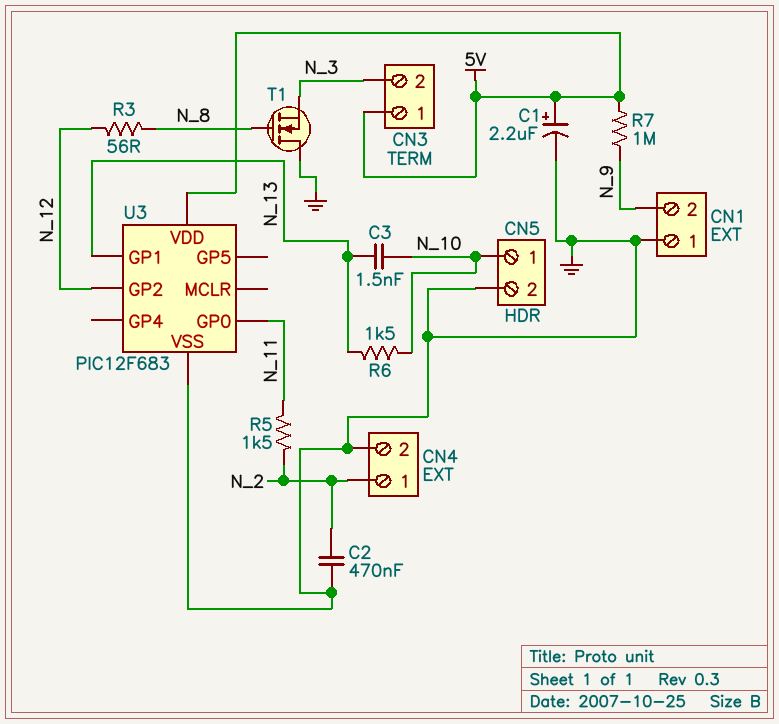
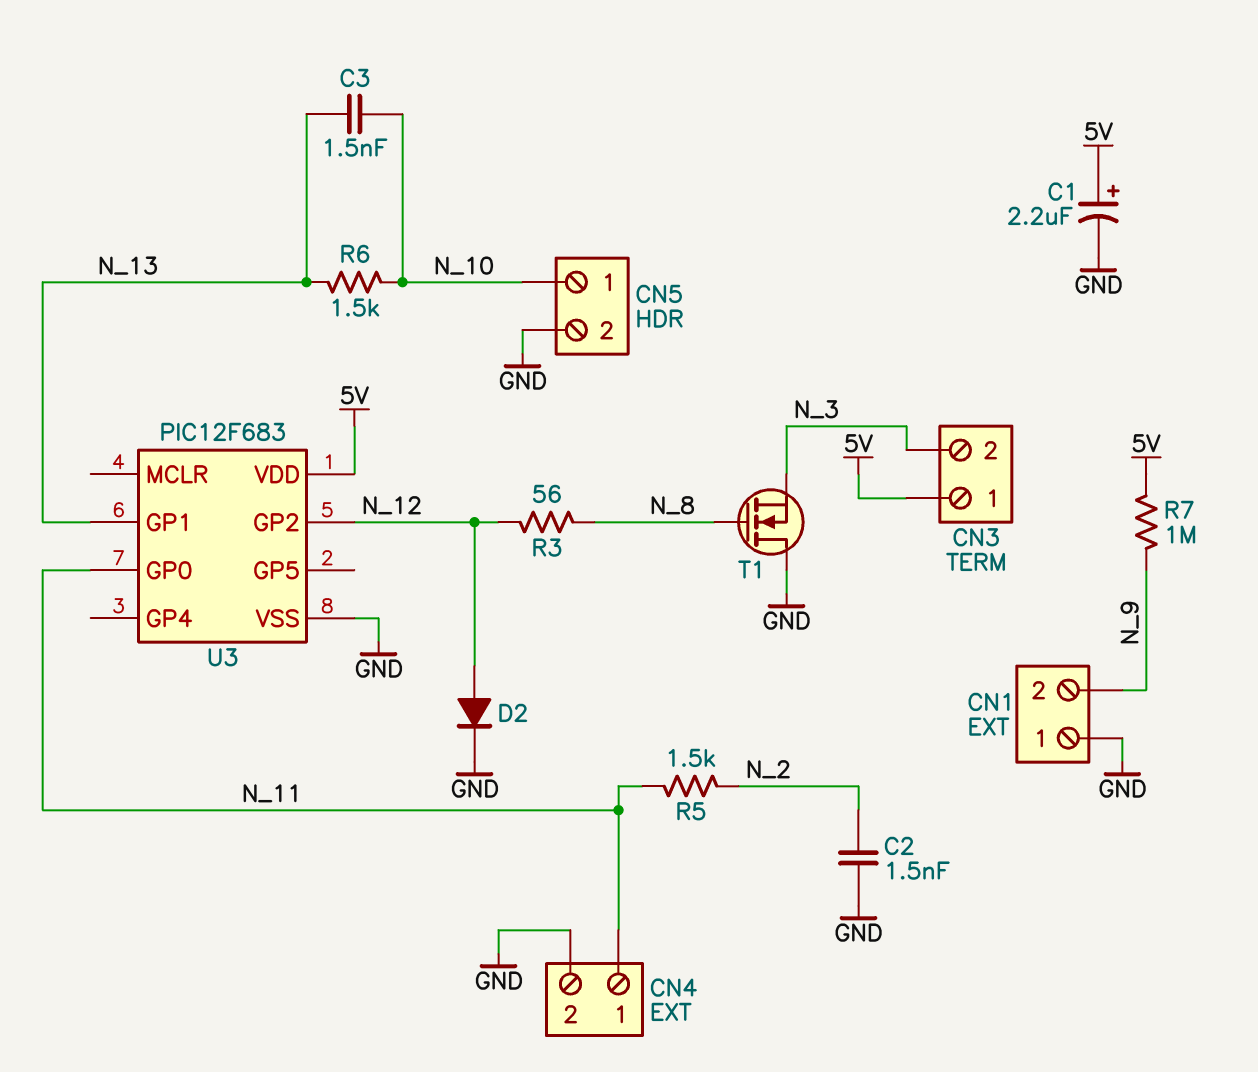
C2: 470nF (GND, N_2) -> 1.5nF (GND, N_2)
CN4 pin 1: N_2 -> N_11
D2: none -> diode (A N_12, K GND)

